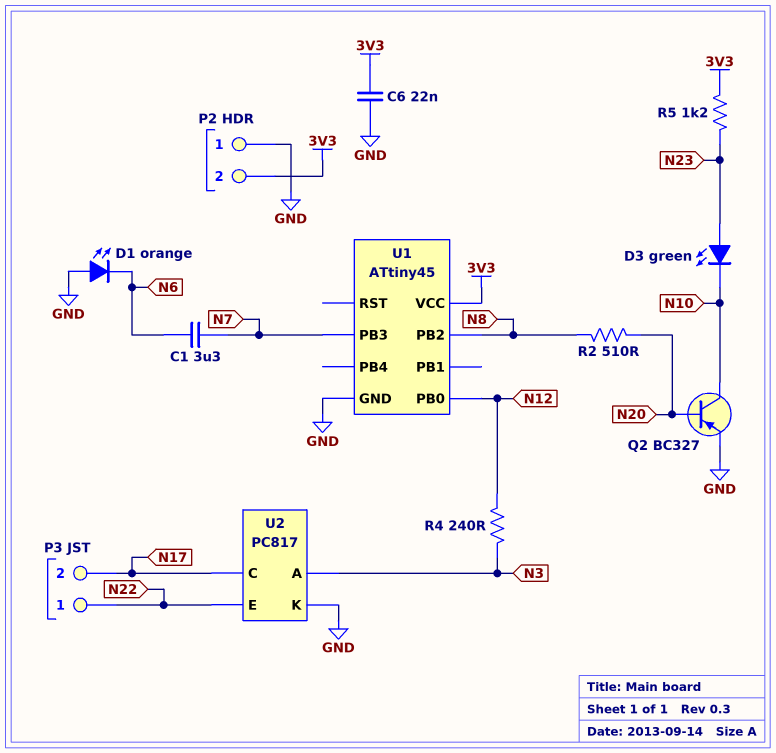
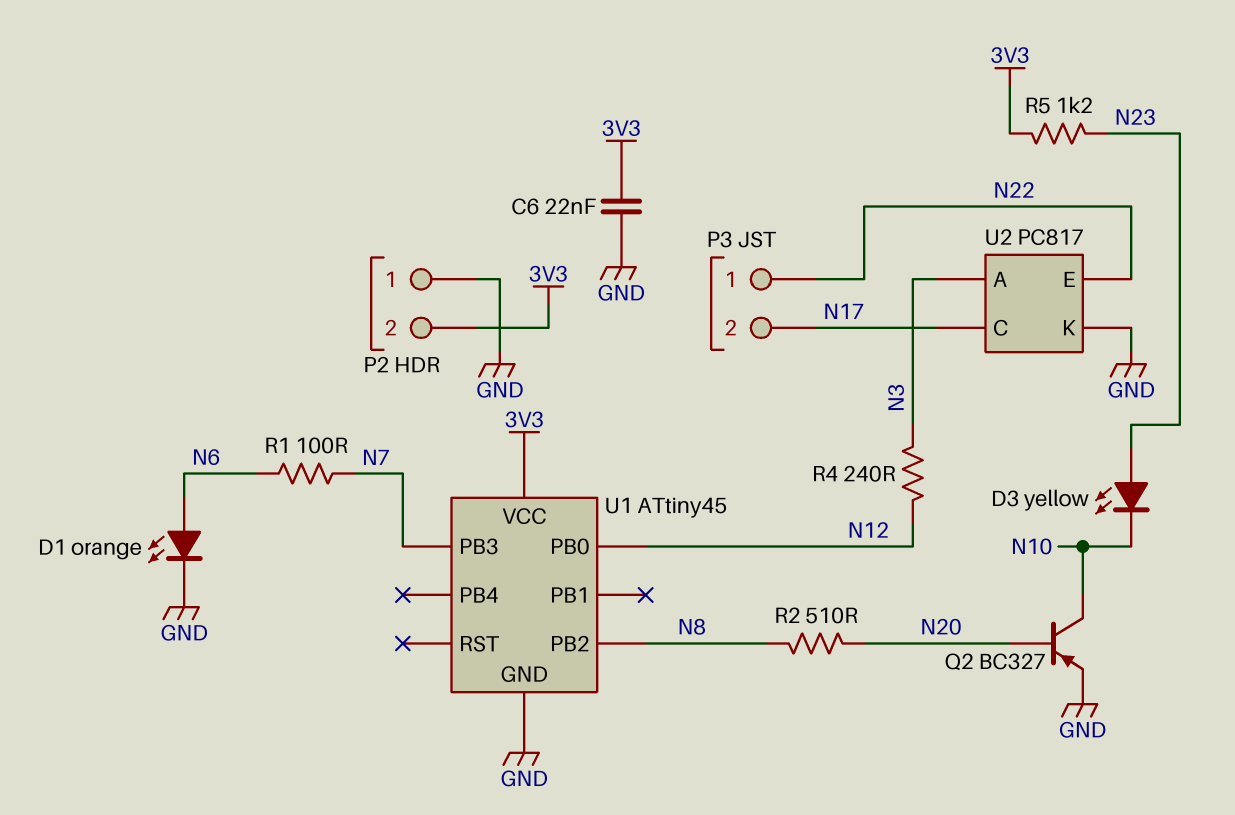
C1: 3.3uF (N6, N7) -> none
D1: LED orange (A GND, K N6) -> LED orange (A N6, K GND)
D3: LED green (A N23, K N10) -> LED yellow (A N23, K N10)
R1: none -> 100 (N6, N7)

